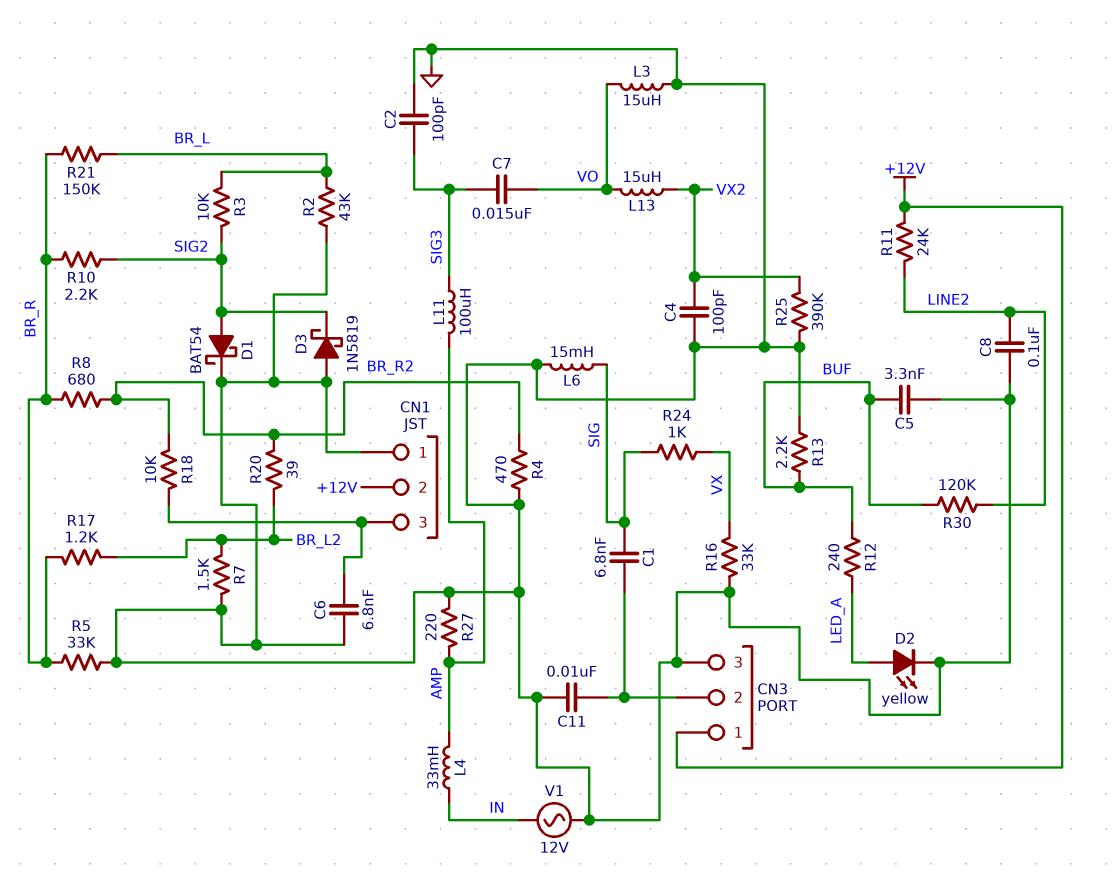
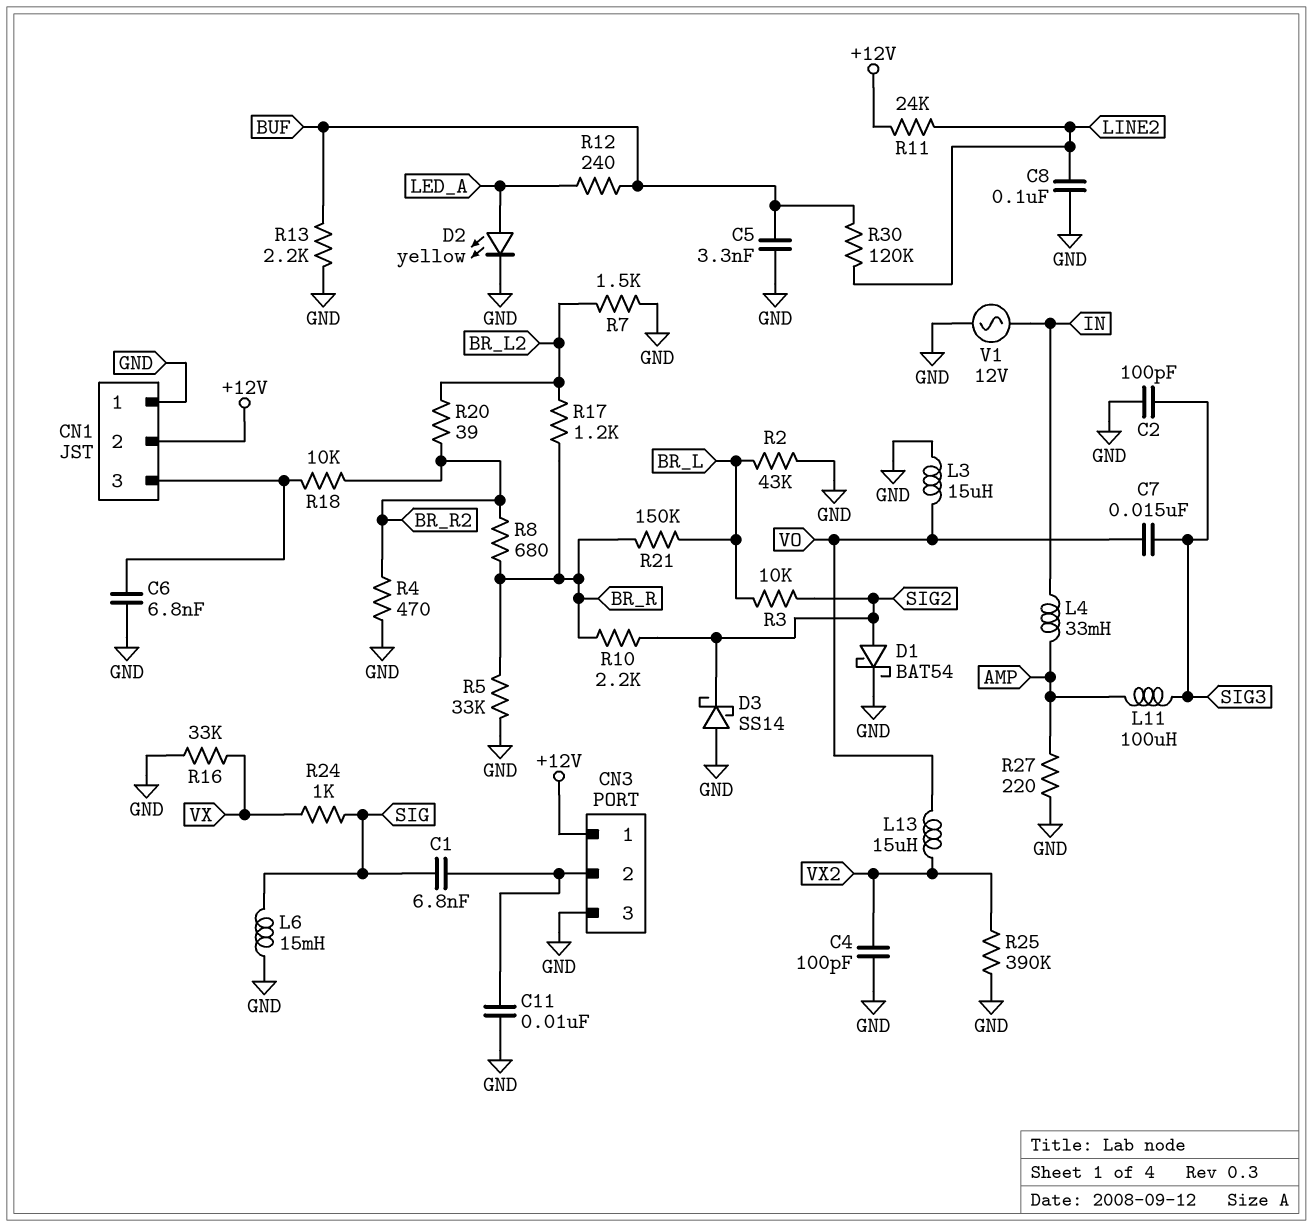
D3: schottky 1N5819 (A GND, K SIG2) -> schottky SS14 (A GND, K SIG2)

